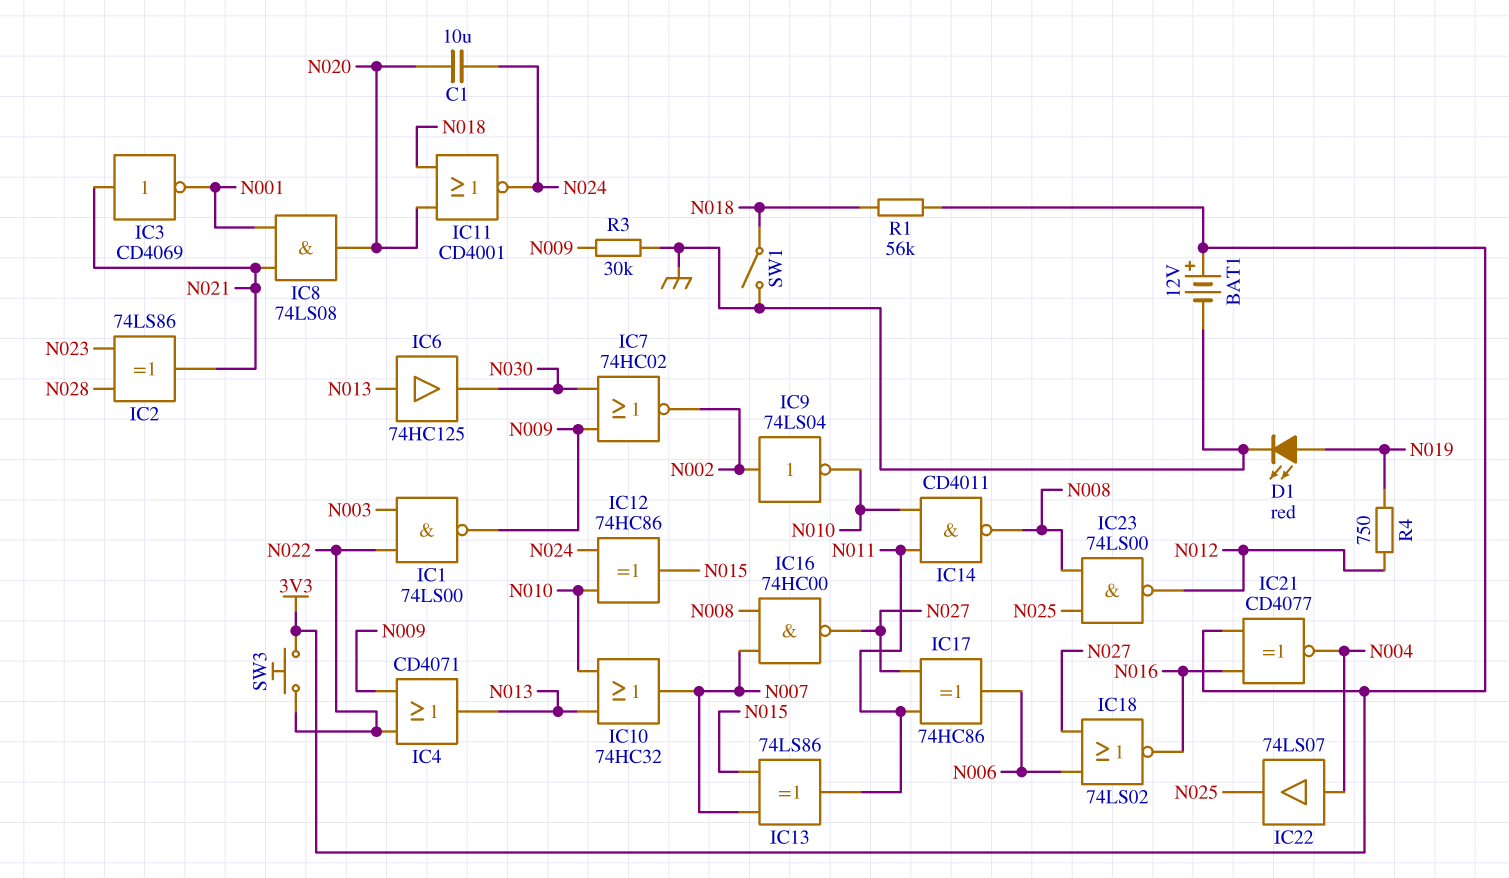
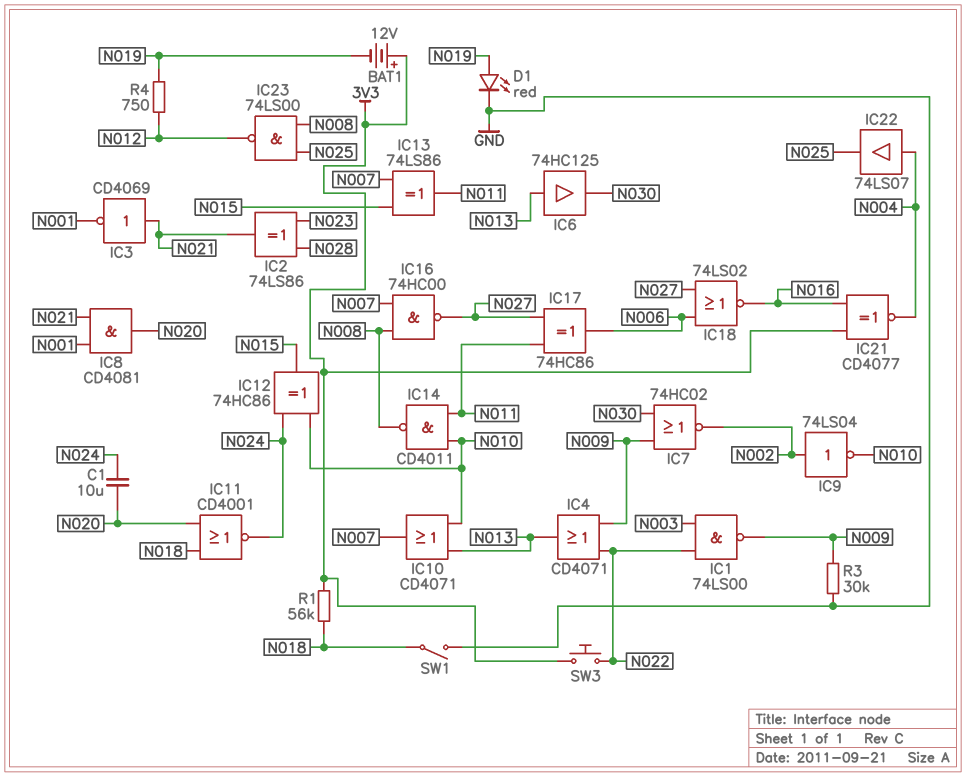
BAT1: 12V (plus 3V3, minus GND) -> 12V (plus 3V3, minus N019)
IC8: AND 74LS08 (in N001, in N021, out N020) -> AND CD4081 (in N001, in N021, out N020)
IC10: OR 74HC32 (in N010, in N013, out N007) -> OR CD4071 (in N010, in N013, out N007)

